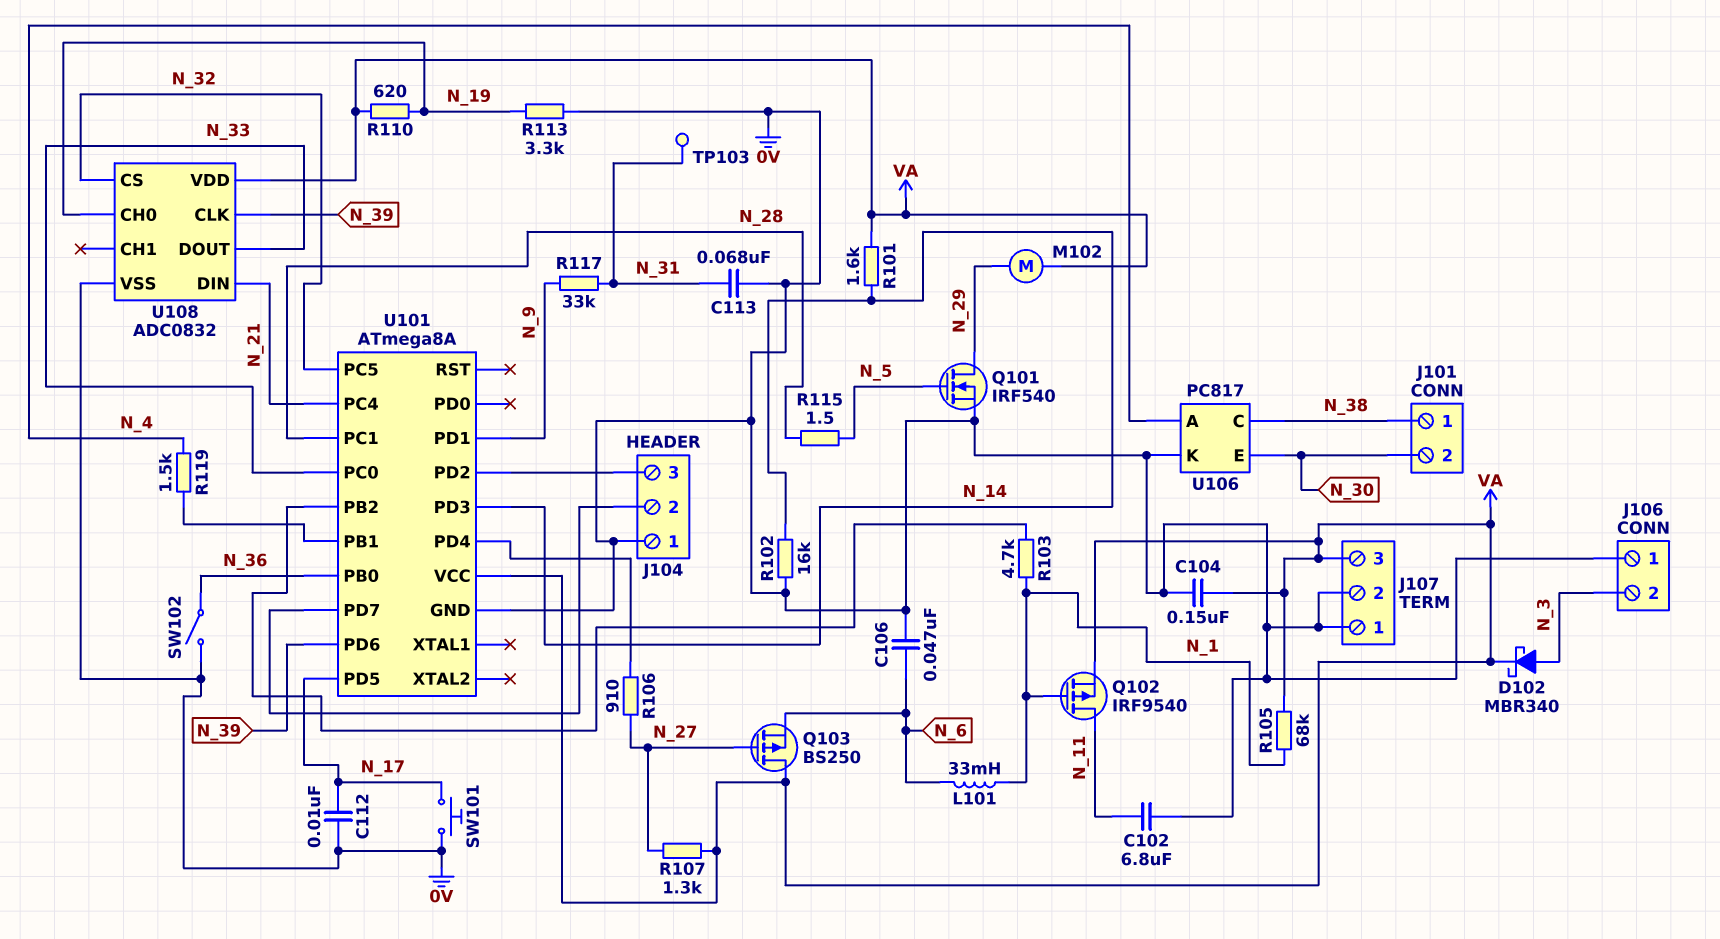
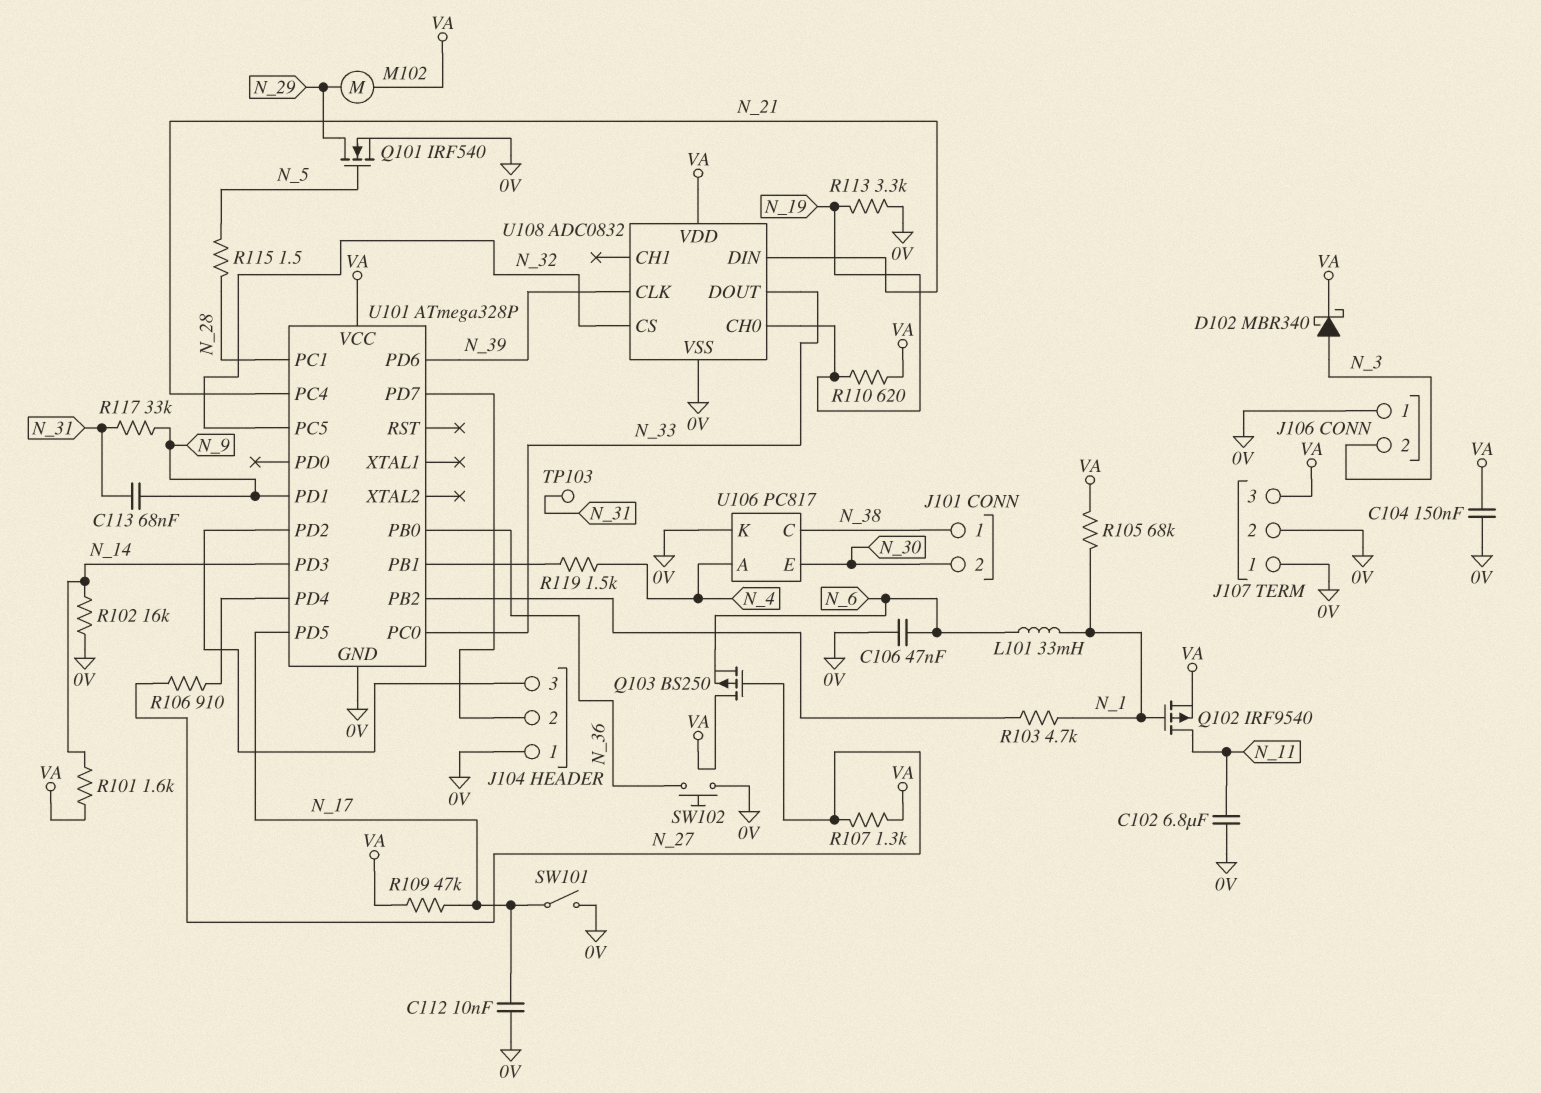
C113: 68nF (0V, N_31) -> 68nF (N_9, N_31)
R109: none -> 47k (N_17, VA)
SW101: button (0V, N_17) -> switch (0V, N_17)
SW102: switch (0V, N_36) -> button (0V, N_36)
U101: ATmega8A -> ATmega328P

